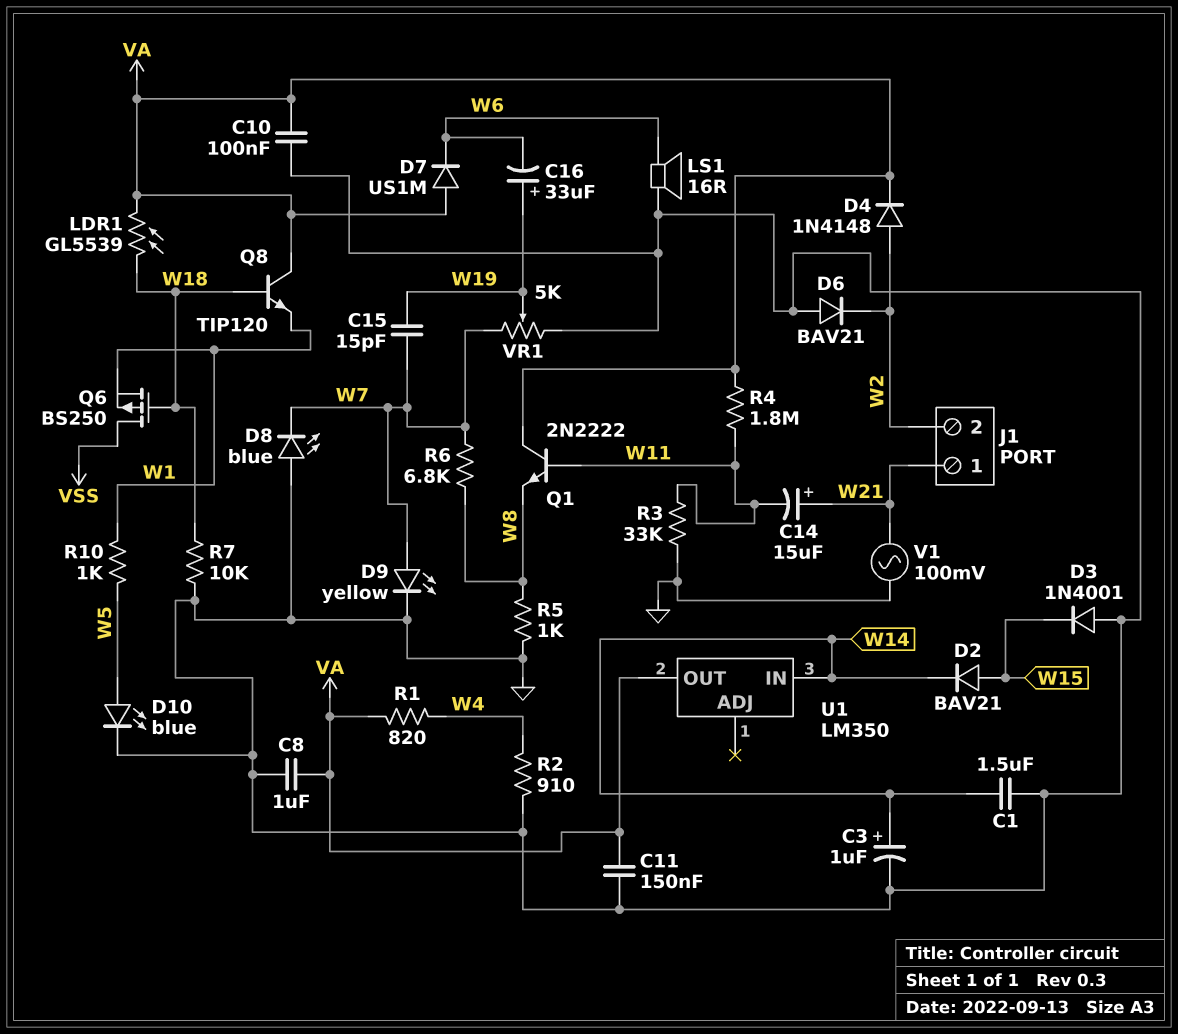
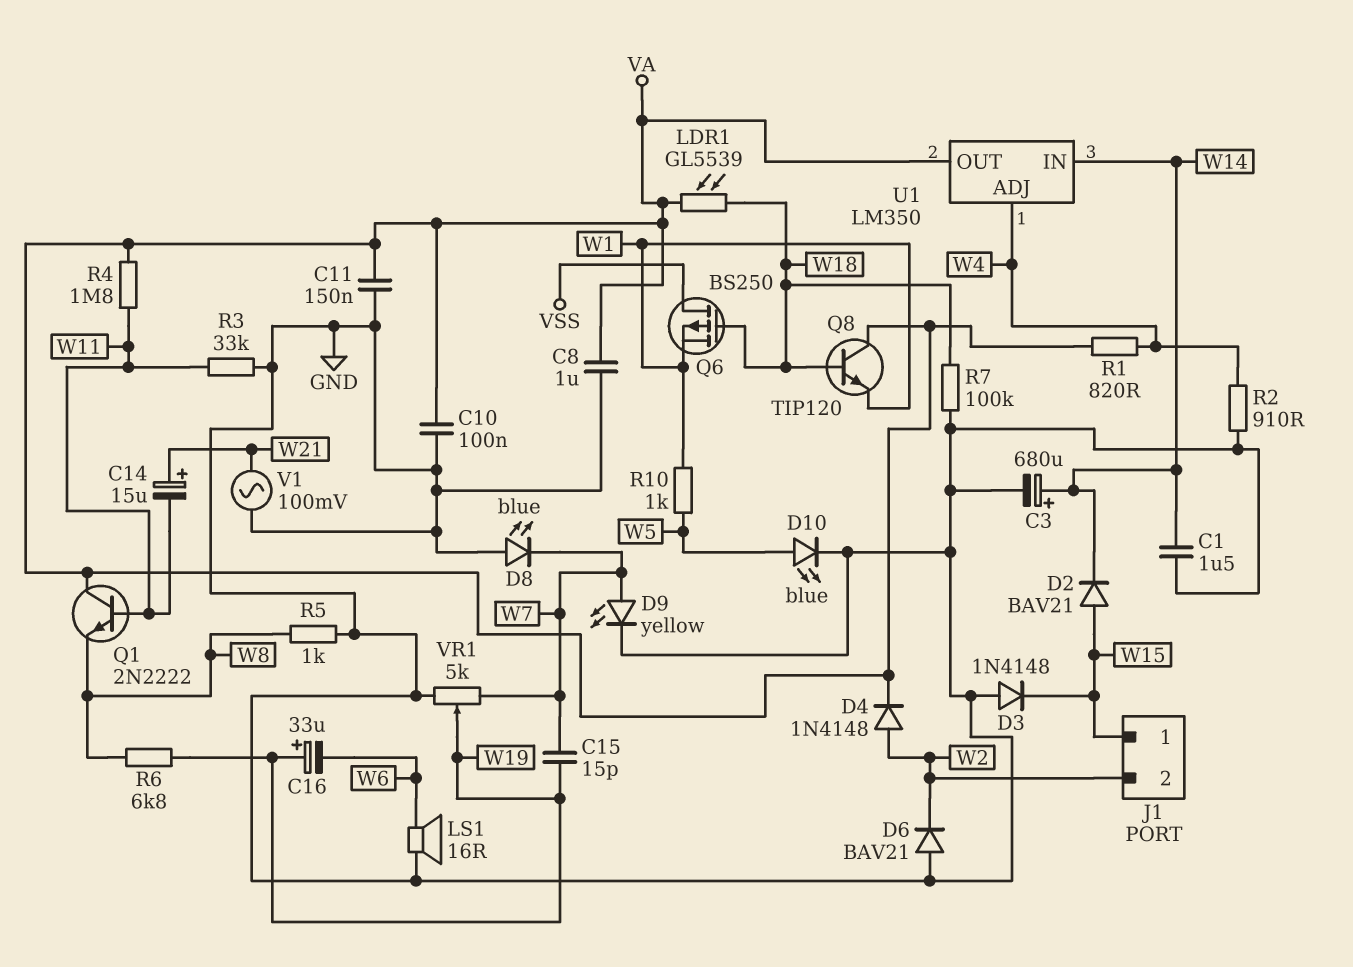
C3: 1uF (plus W14, minus GND) -> 680uF (plus W14, minus GND)
D3: diode 1N4001 (A GND, K W15) -> diode 1N4148 (A GND, K W15)
D7: diode US1M (A VA, K W6) -> none
J1 pin 1: W21 -> W15
R6: 6.8k (W7, W8) -> 6.8k (W8, W19)
R7: 10k (GND, W18) -> 100k (GND, W18)
U1 pin ADJ: none -> W4

